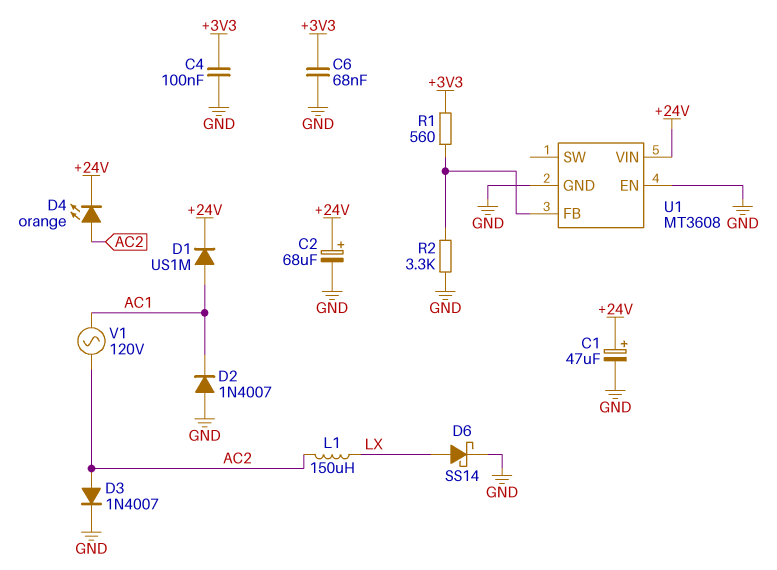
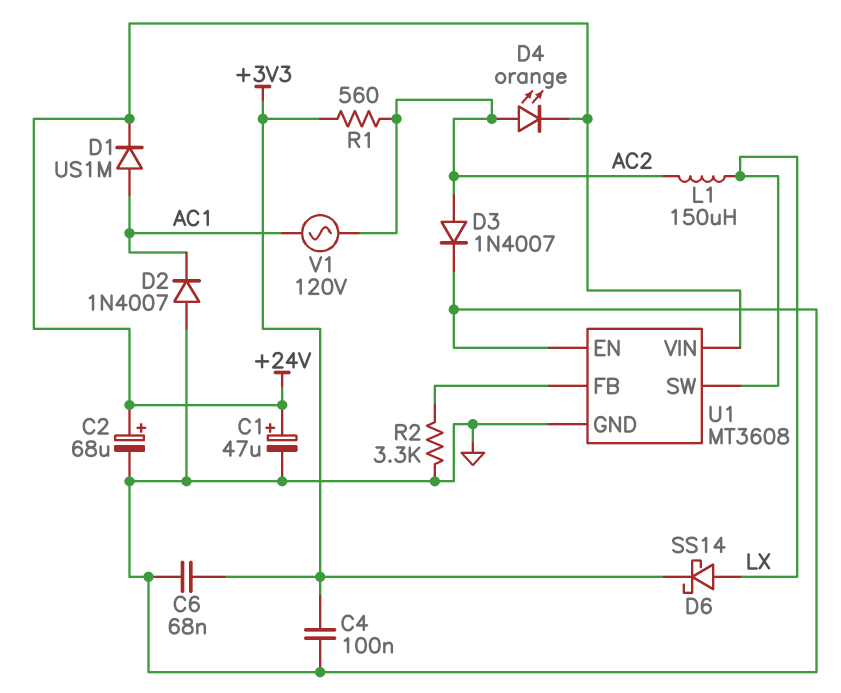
D6: schottky SS14 (A LX, K GND) -> schottky SS14 (A LX, K +3V3)
R1: 560 (+3V3, U1/FB) -> 560 (+3V3, AC2)
U1 pin SW: none -> LX

